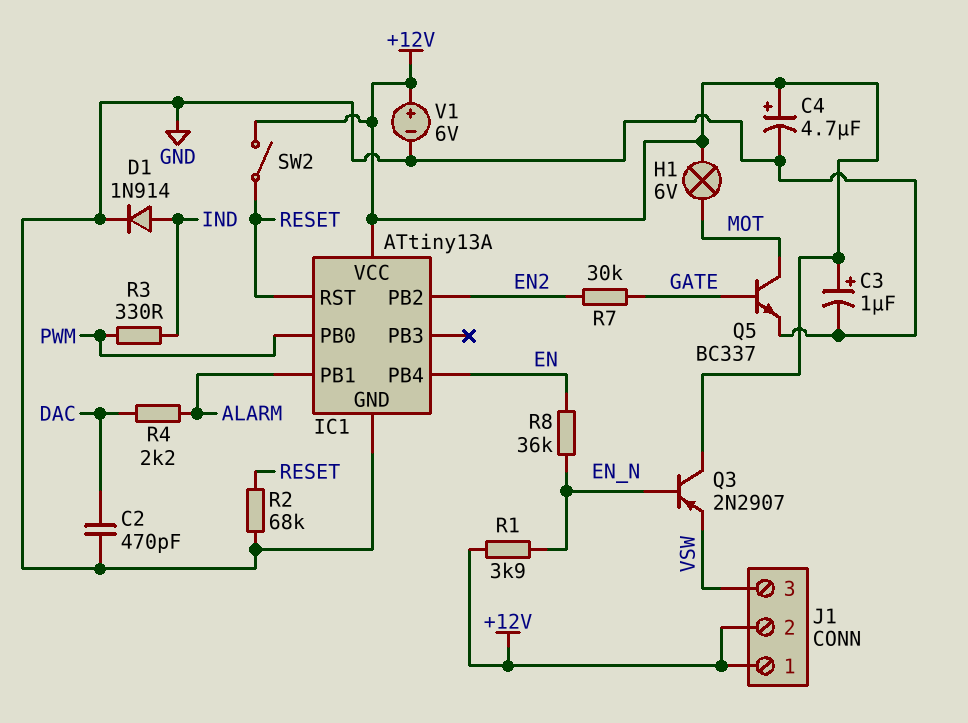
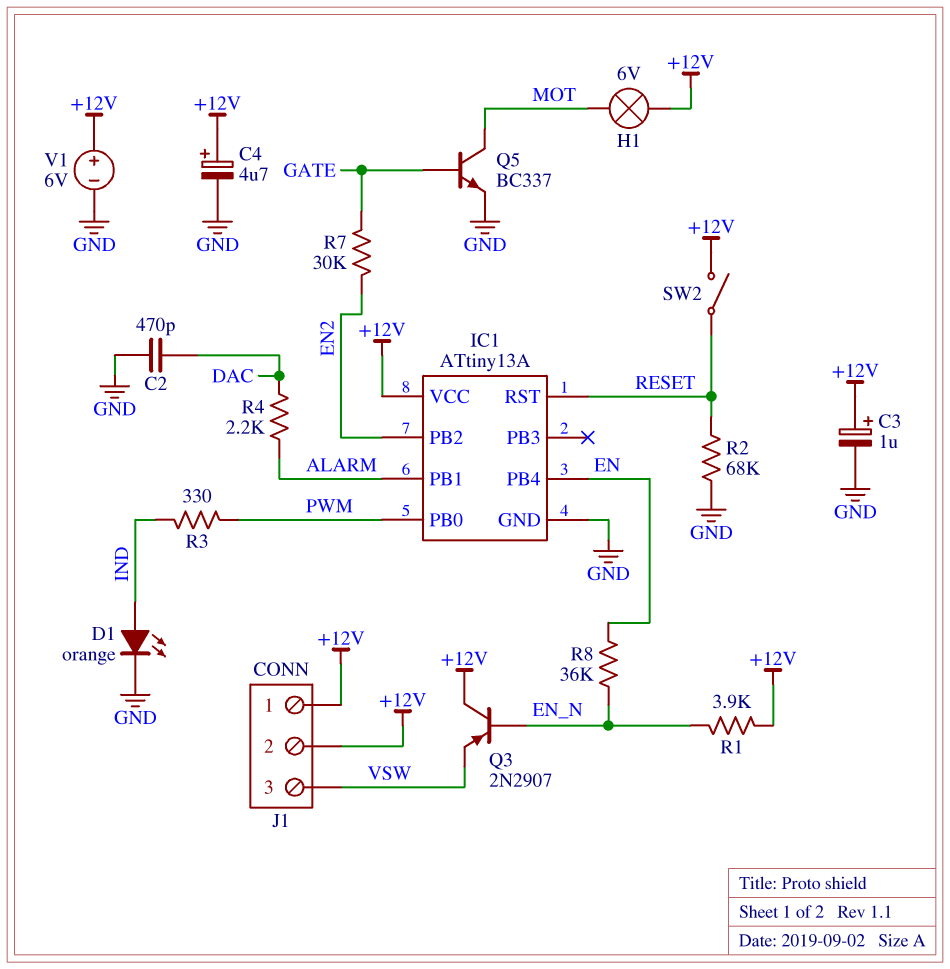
D1: diode 1N914 (A IND, K GND) -> LED orange (A IND, K GND)

